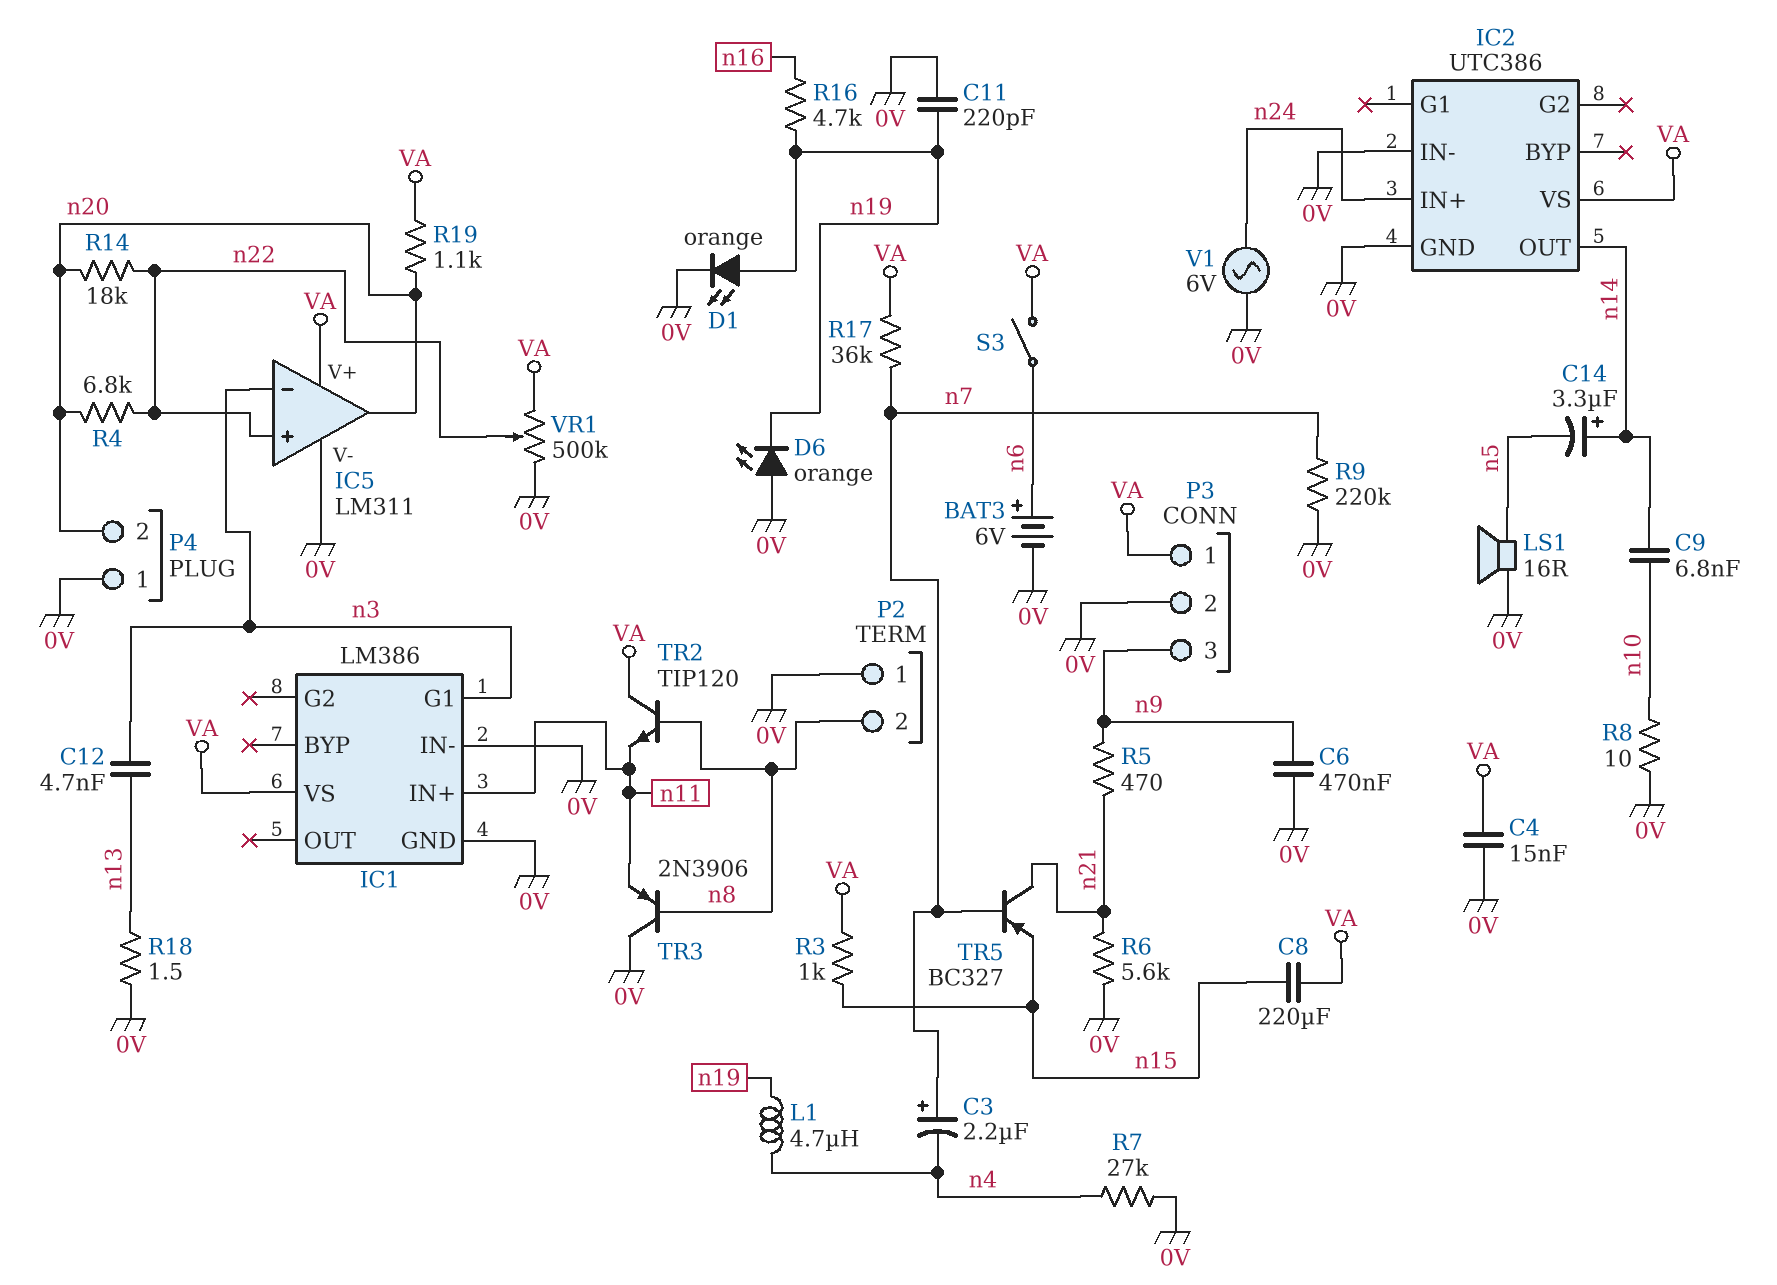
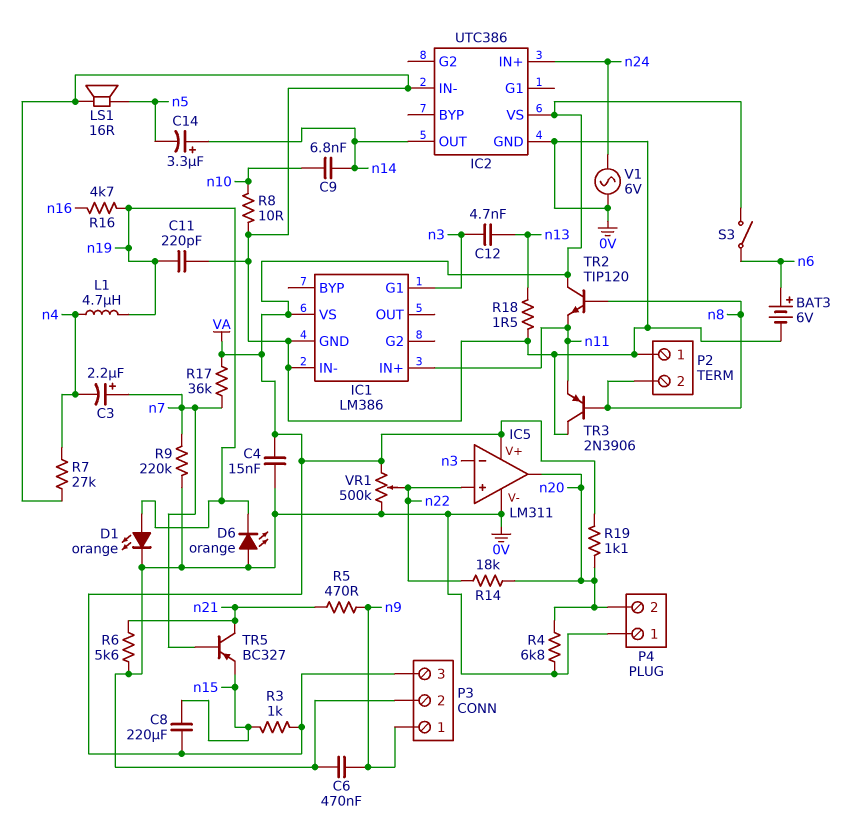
P3 pin 1: VA -> n9
P3 pin 3: n9 -> VA
R4: 6.8k (n20, n22) -> 6.8k (0V, n20)

